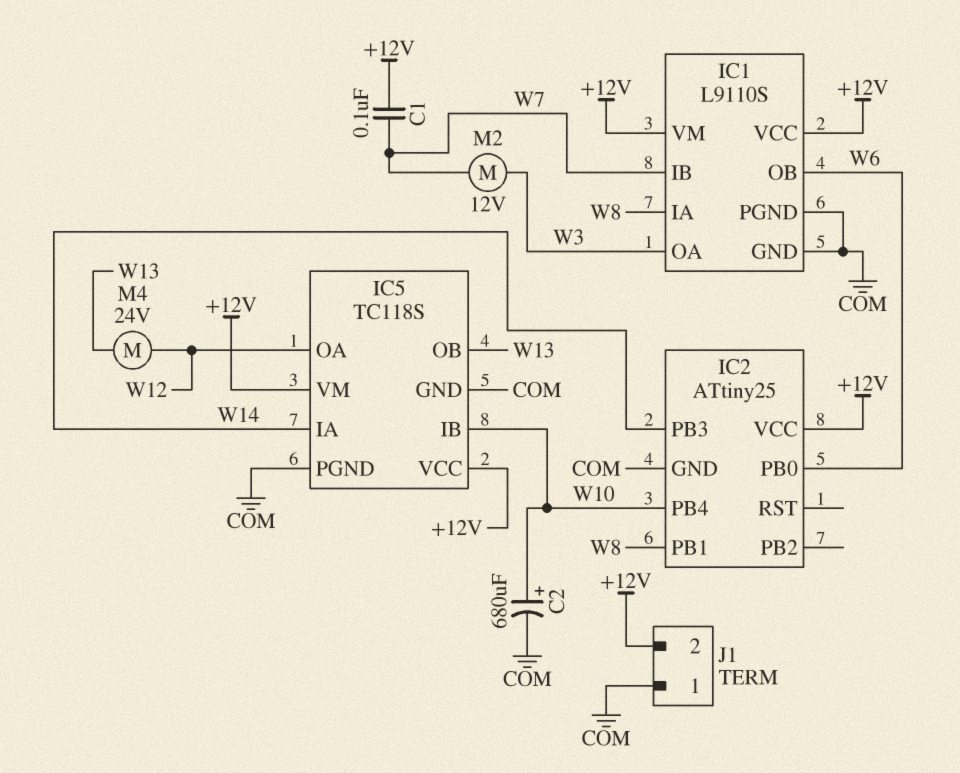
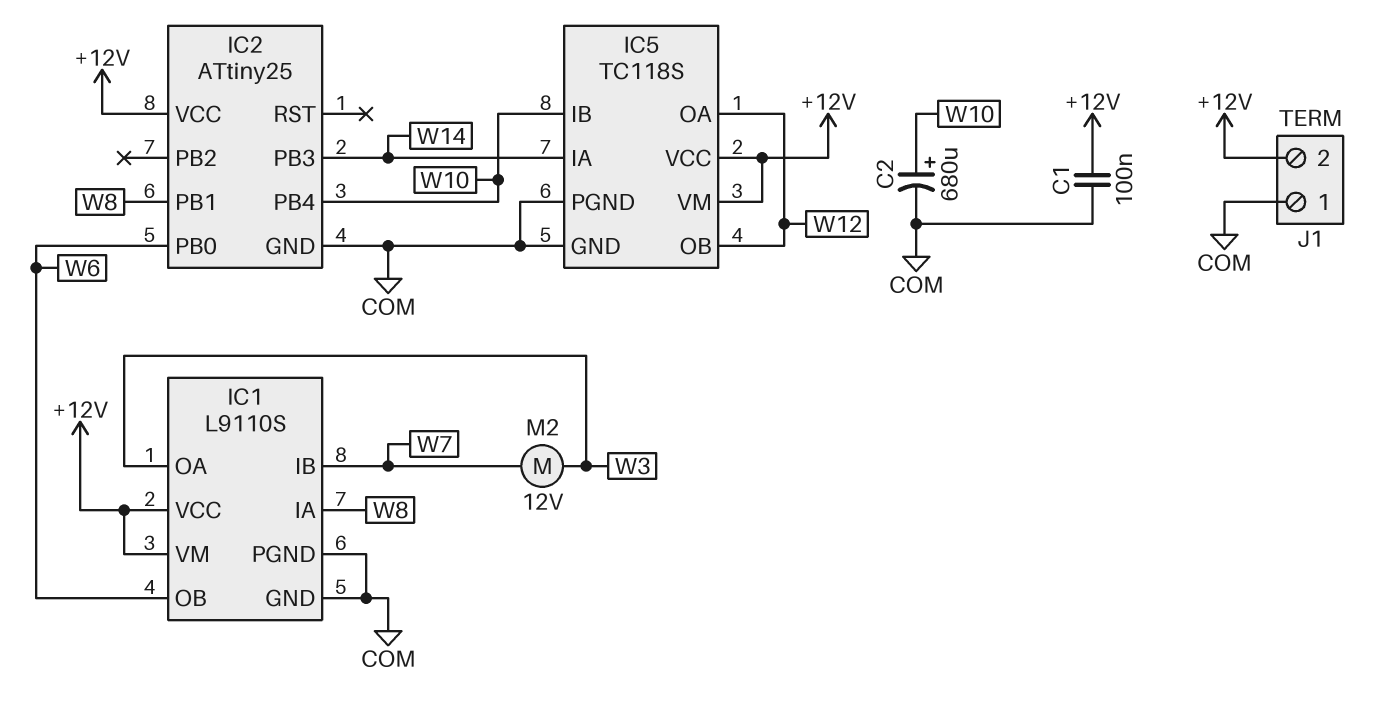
C1: 100nF (+12V, W7) -> 100nF (+12V, COM)
IC5 pin OB: W13 -> W12
M4: motor 24V (W12, W13) -> none

